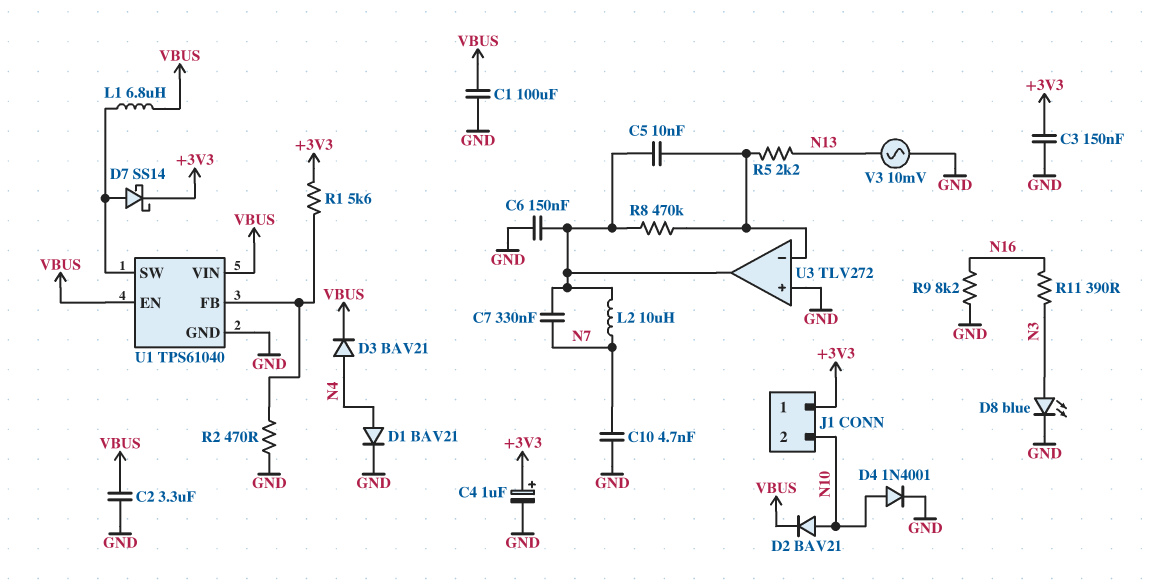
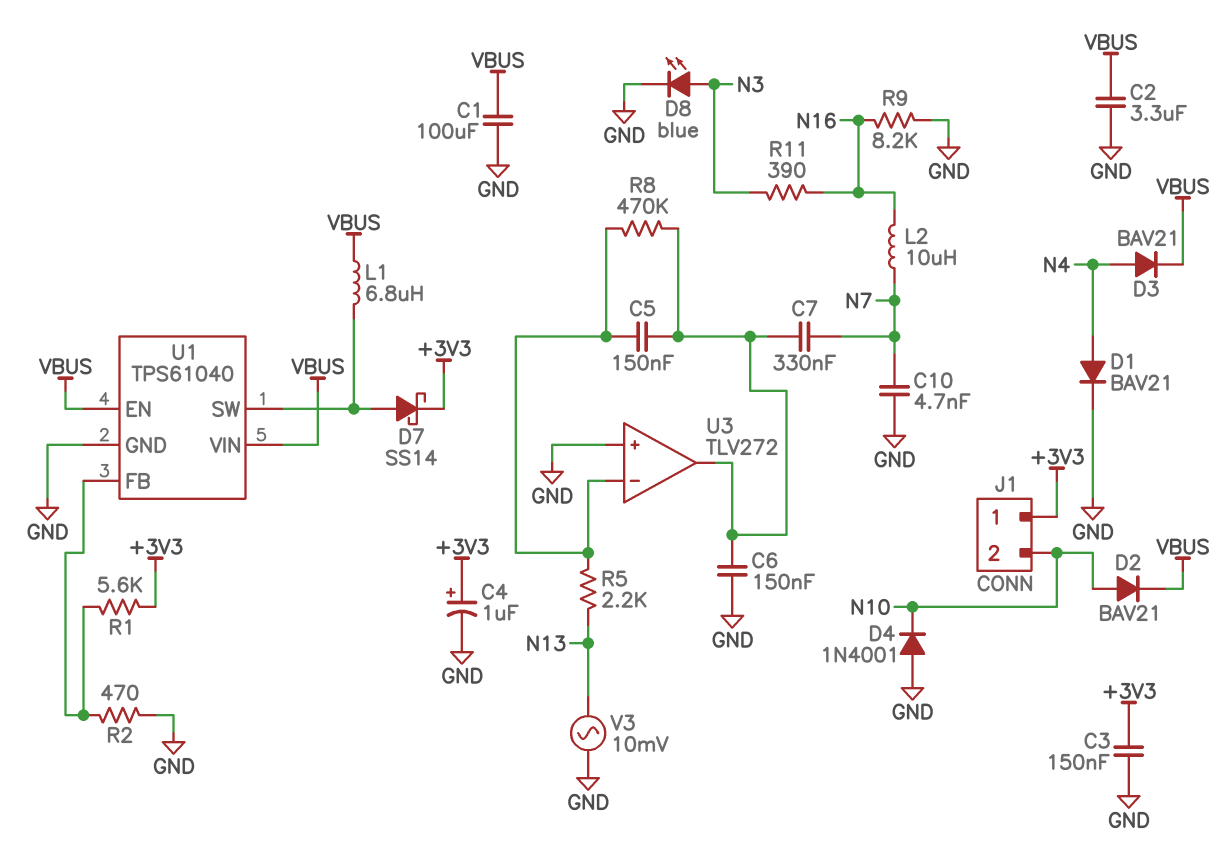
C5: 10nF (U3/in-, U3/out) -> 150nF (U3/in-, U3/out)
D4: diode 1N4001 (A N10, K GND) -> diode 1N4001 (A GND, K N10)
L2: 10uH (N7, U3/out) -> 10uH (N7, N16)

